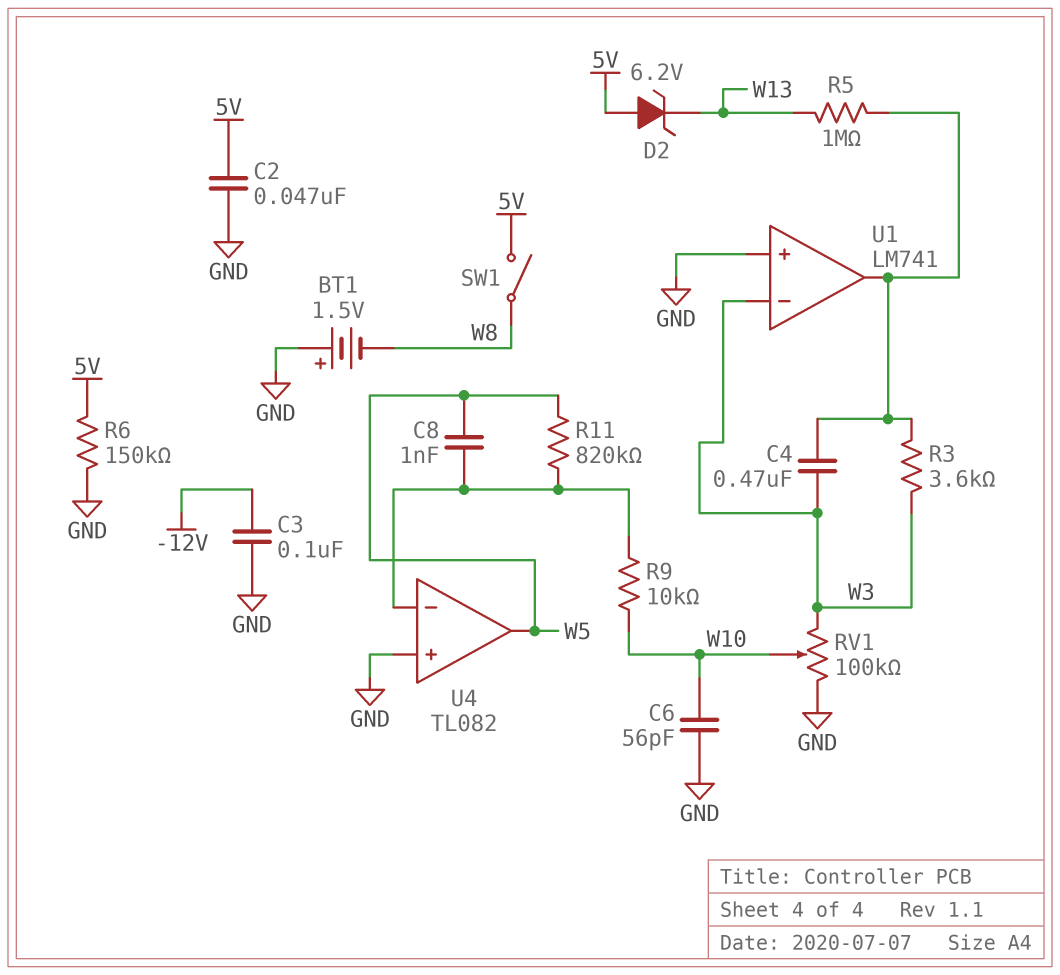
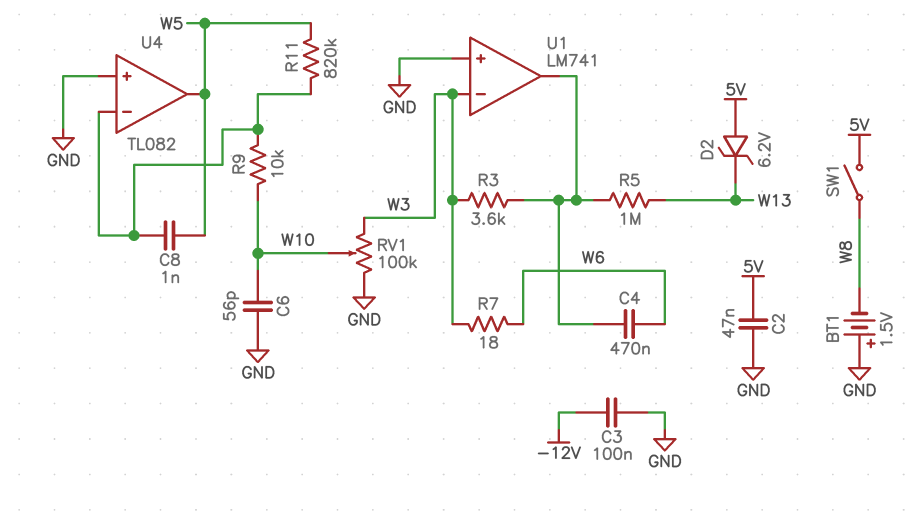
C4: 470nF (U1/out, W3) -> 470nF (U1/out, W6)
R6: 150k (5V, GND) -> none
R7: none -> 18 (W3, W6)

